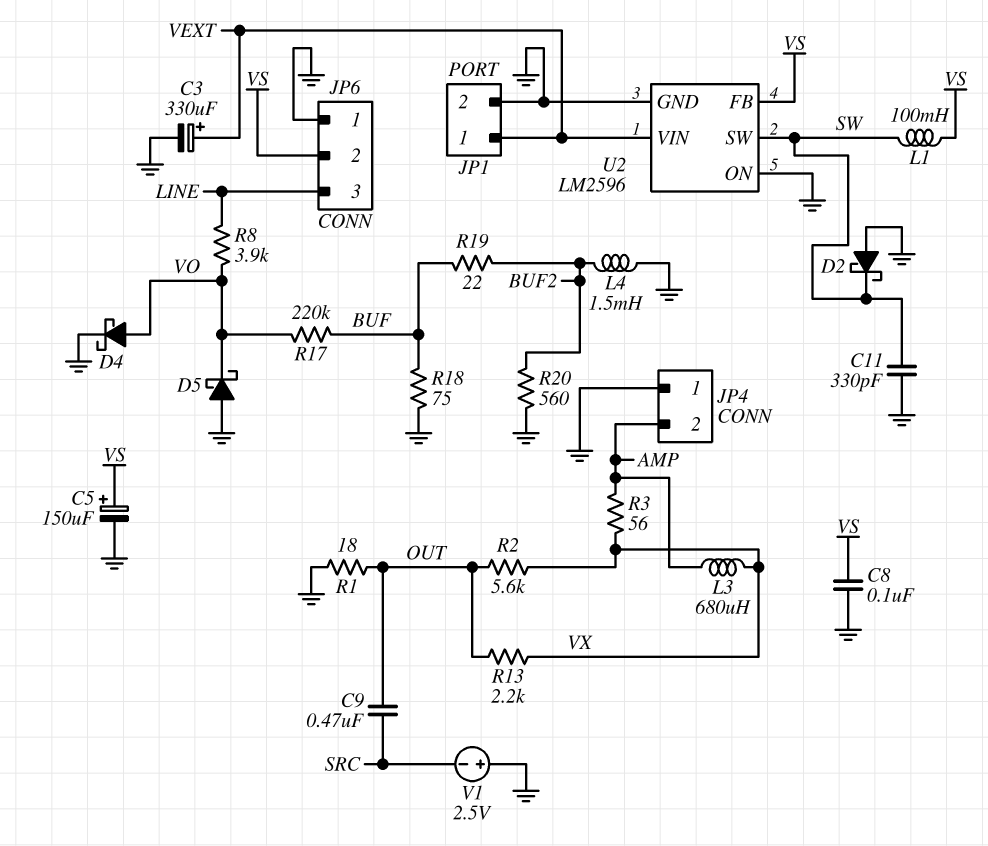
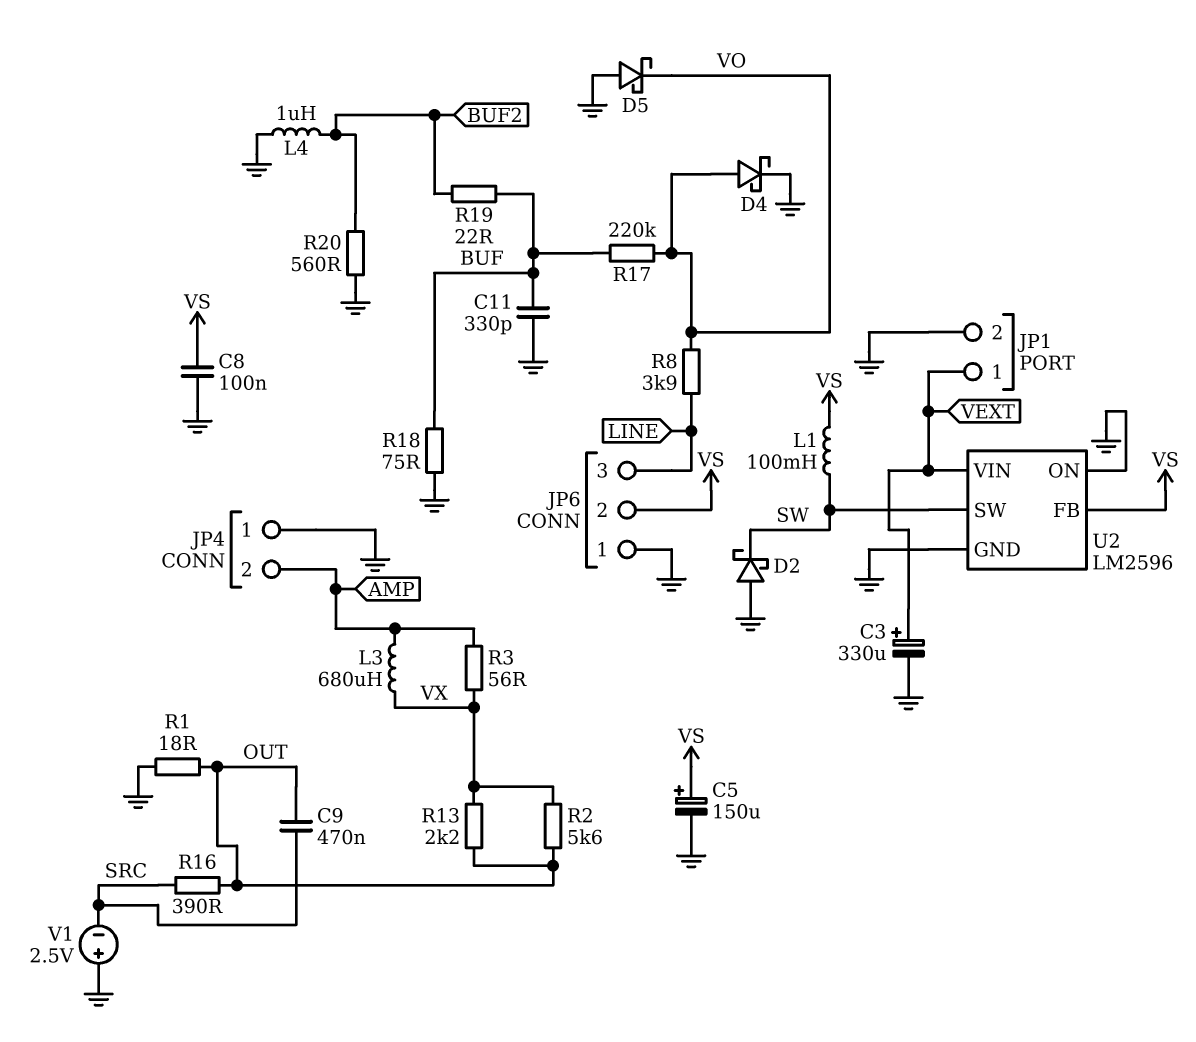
C11: 330pF (GND, SW) -> 330pF (BUF, GND)
L4: 1.5mH (BUF2, GND) -> 1uH (BUF2, GND)
R16: none -> 390 (OUT, SRC)

